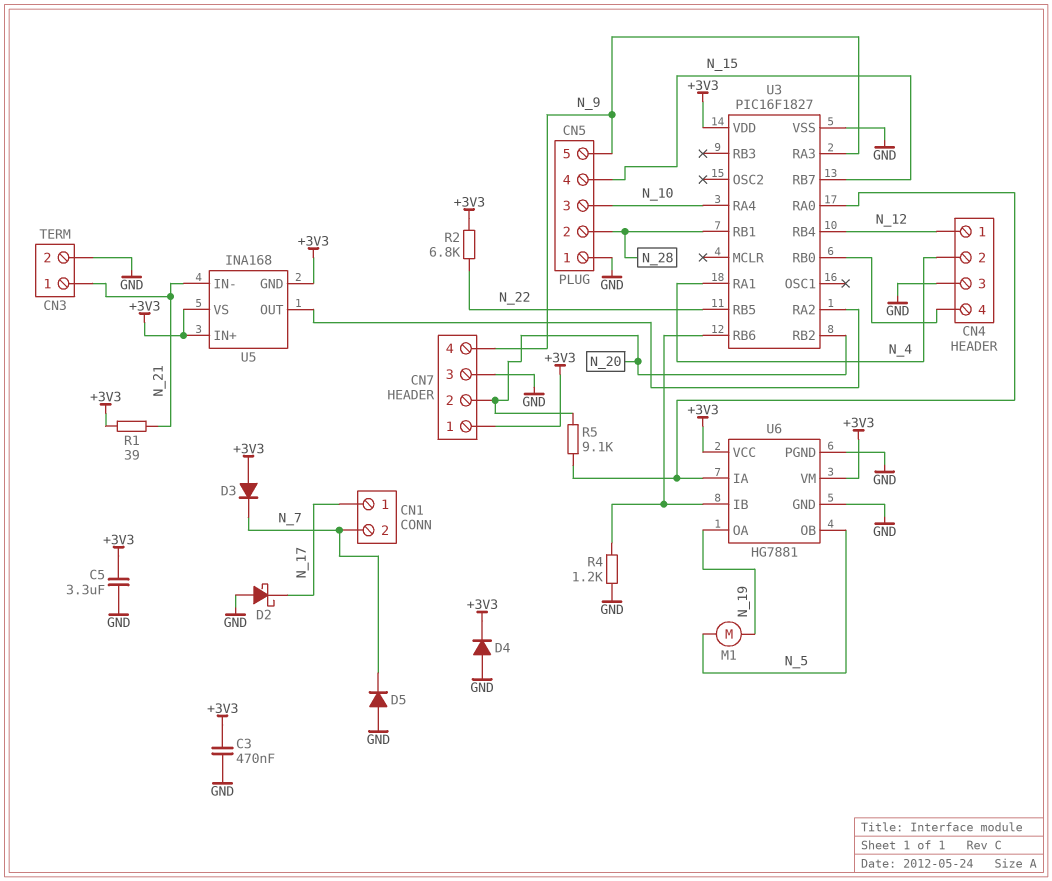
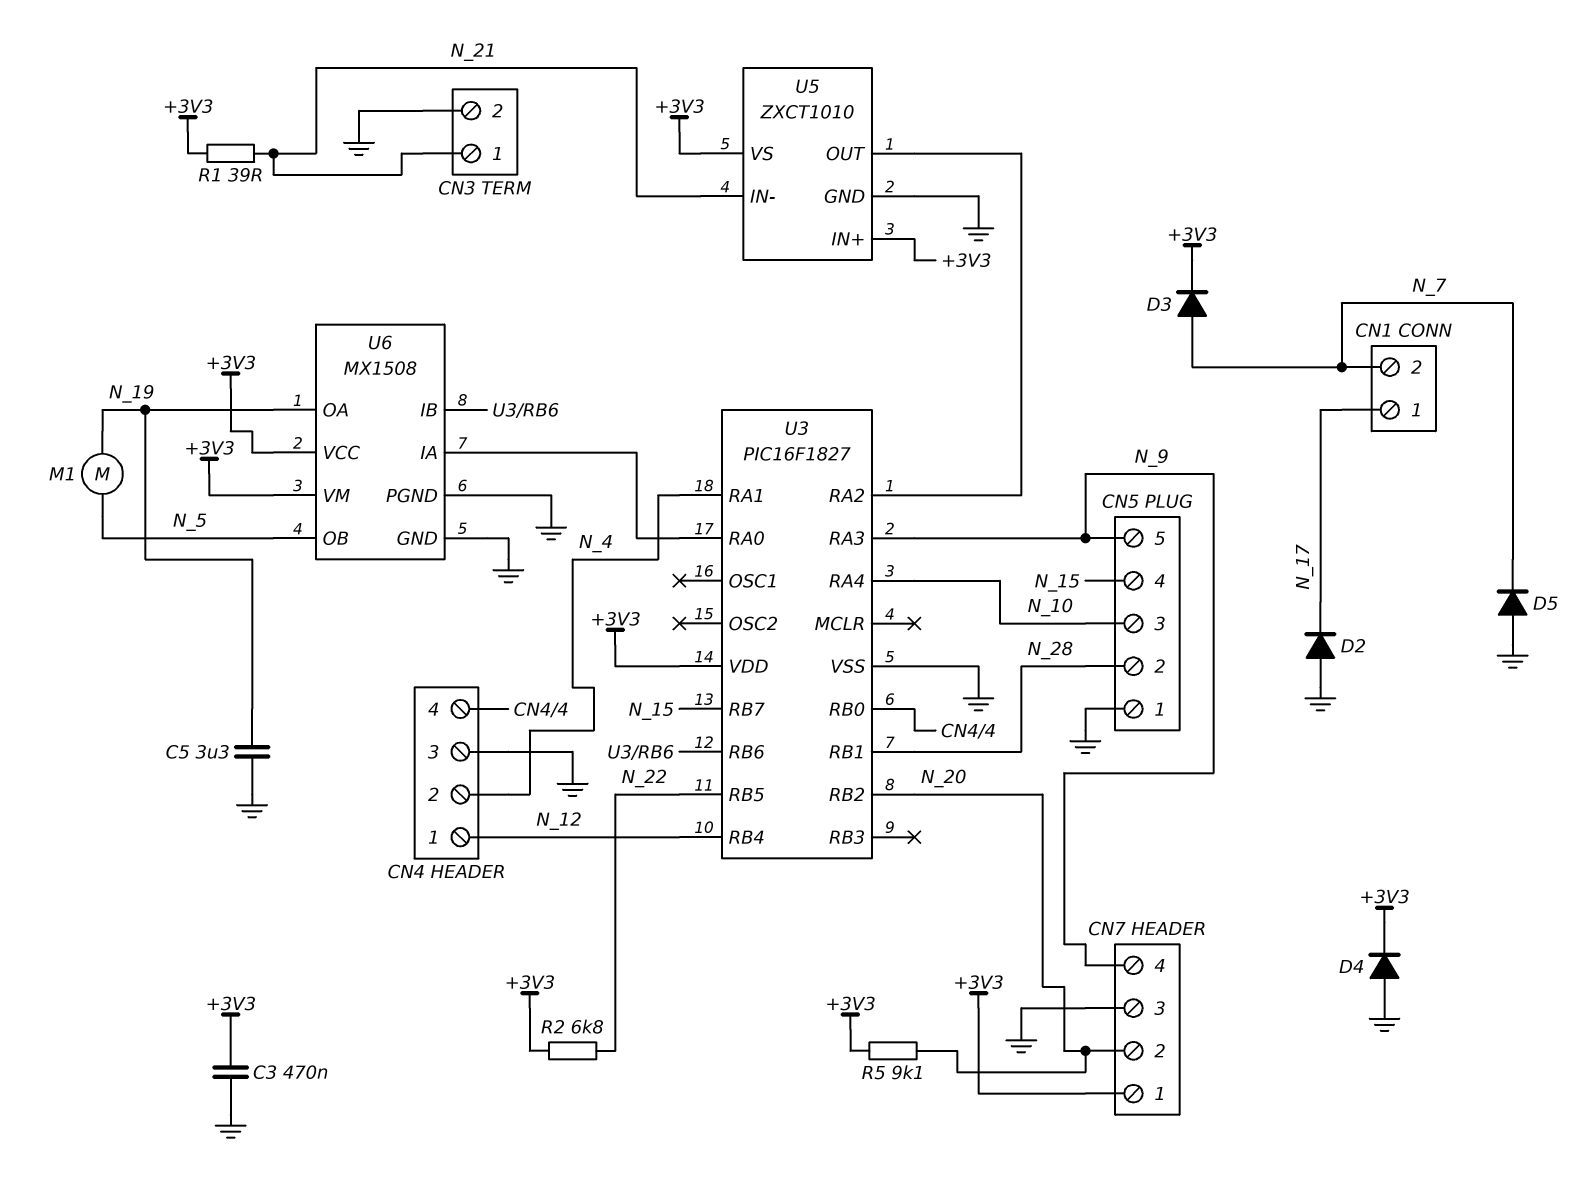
C5: 3.3uF (+3V3, GND) -> 3.3uF (GND, N_19)
D2: schottky (A GND, K N_17) -> diode (A GND, K N_17)
D3: diode (A +3V3, K N_7) -> diode (A N_7, K +3V3)
R4: 1.2k (GND, U3/RB6) -> none
R5: 9.1k (N_20, U3/RA0) -> 9.1k (+3V3, N_20)
U5: INA168 -> ZXCT1010
U5 pin GND: +3V3 -> GND
U6: HG7881 -> MX1508

